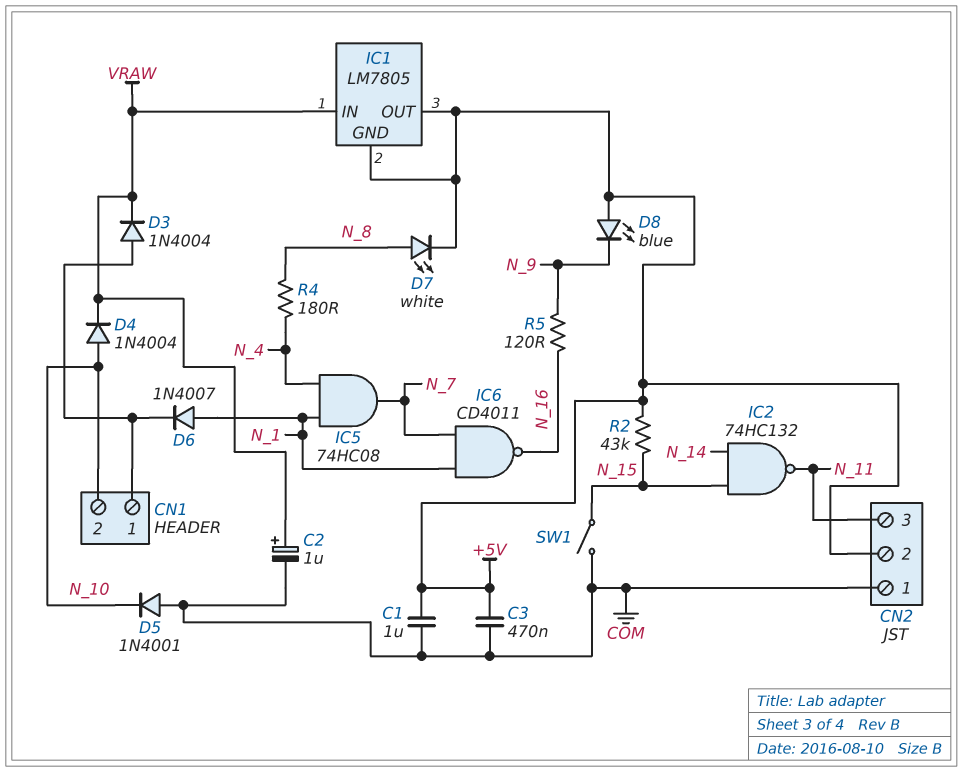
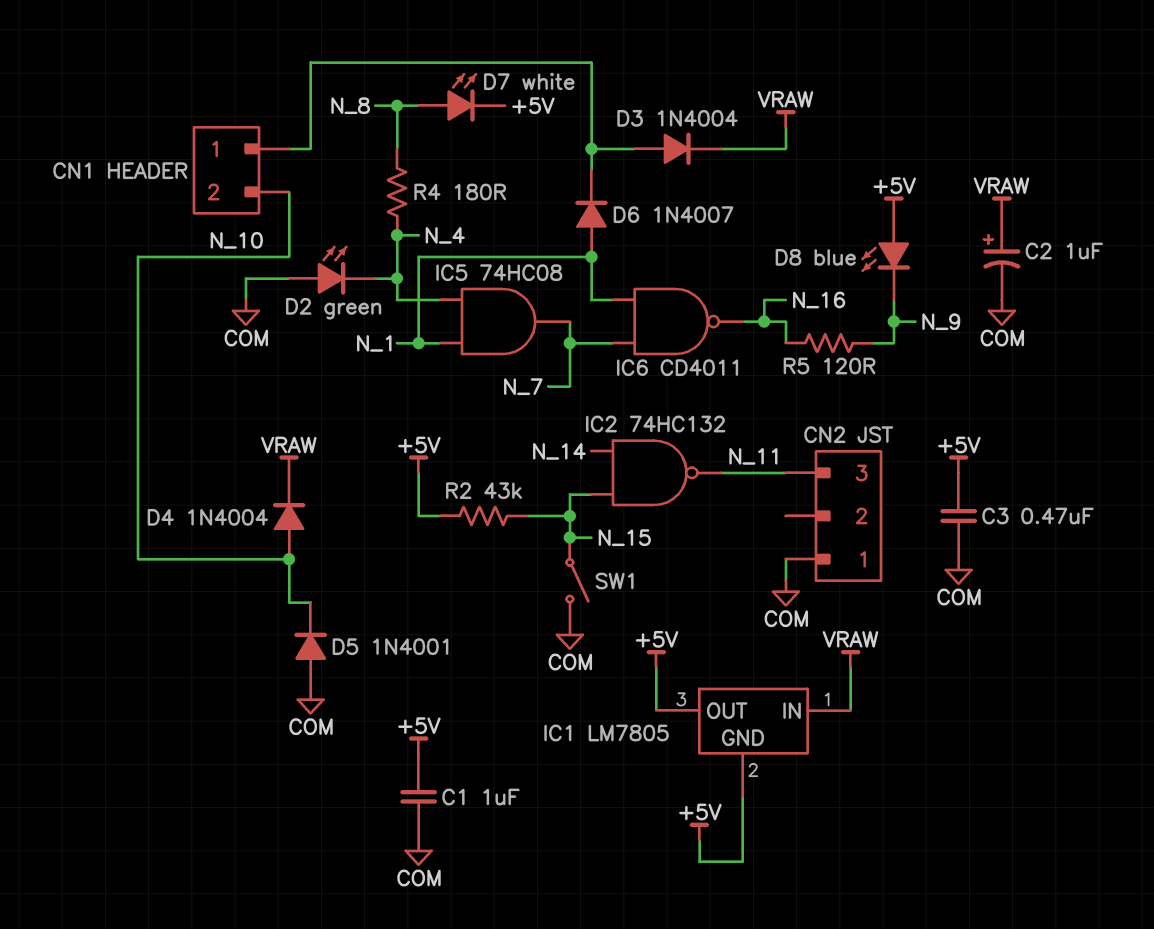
CN2 pin 2: +5V -> none
D2: none -> LED green (A COM, K N_4)

